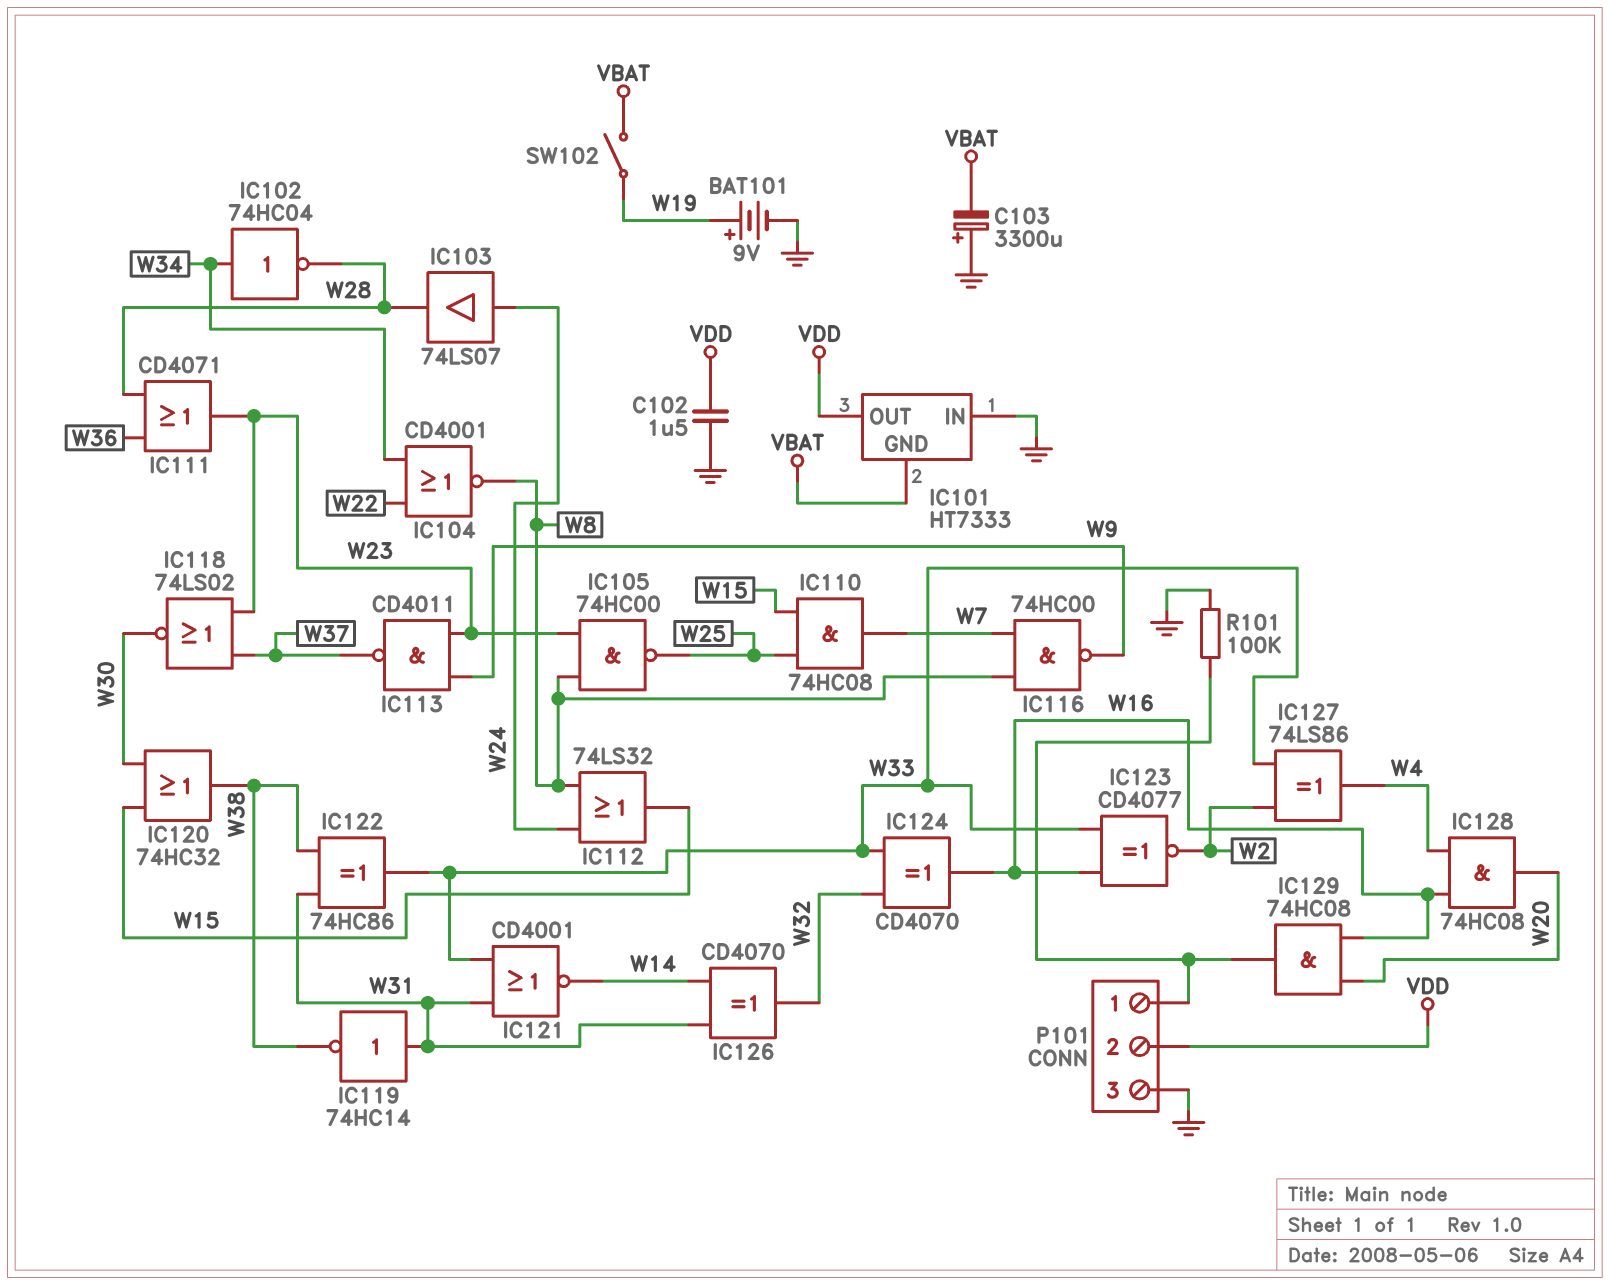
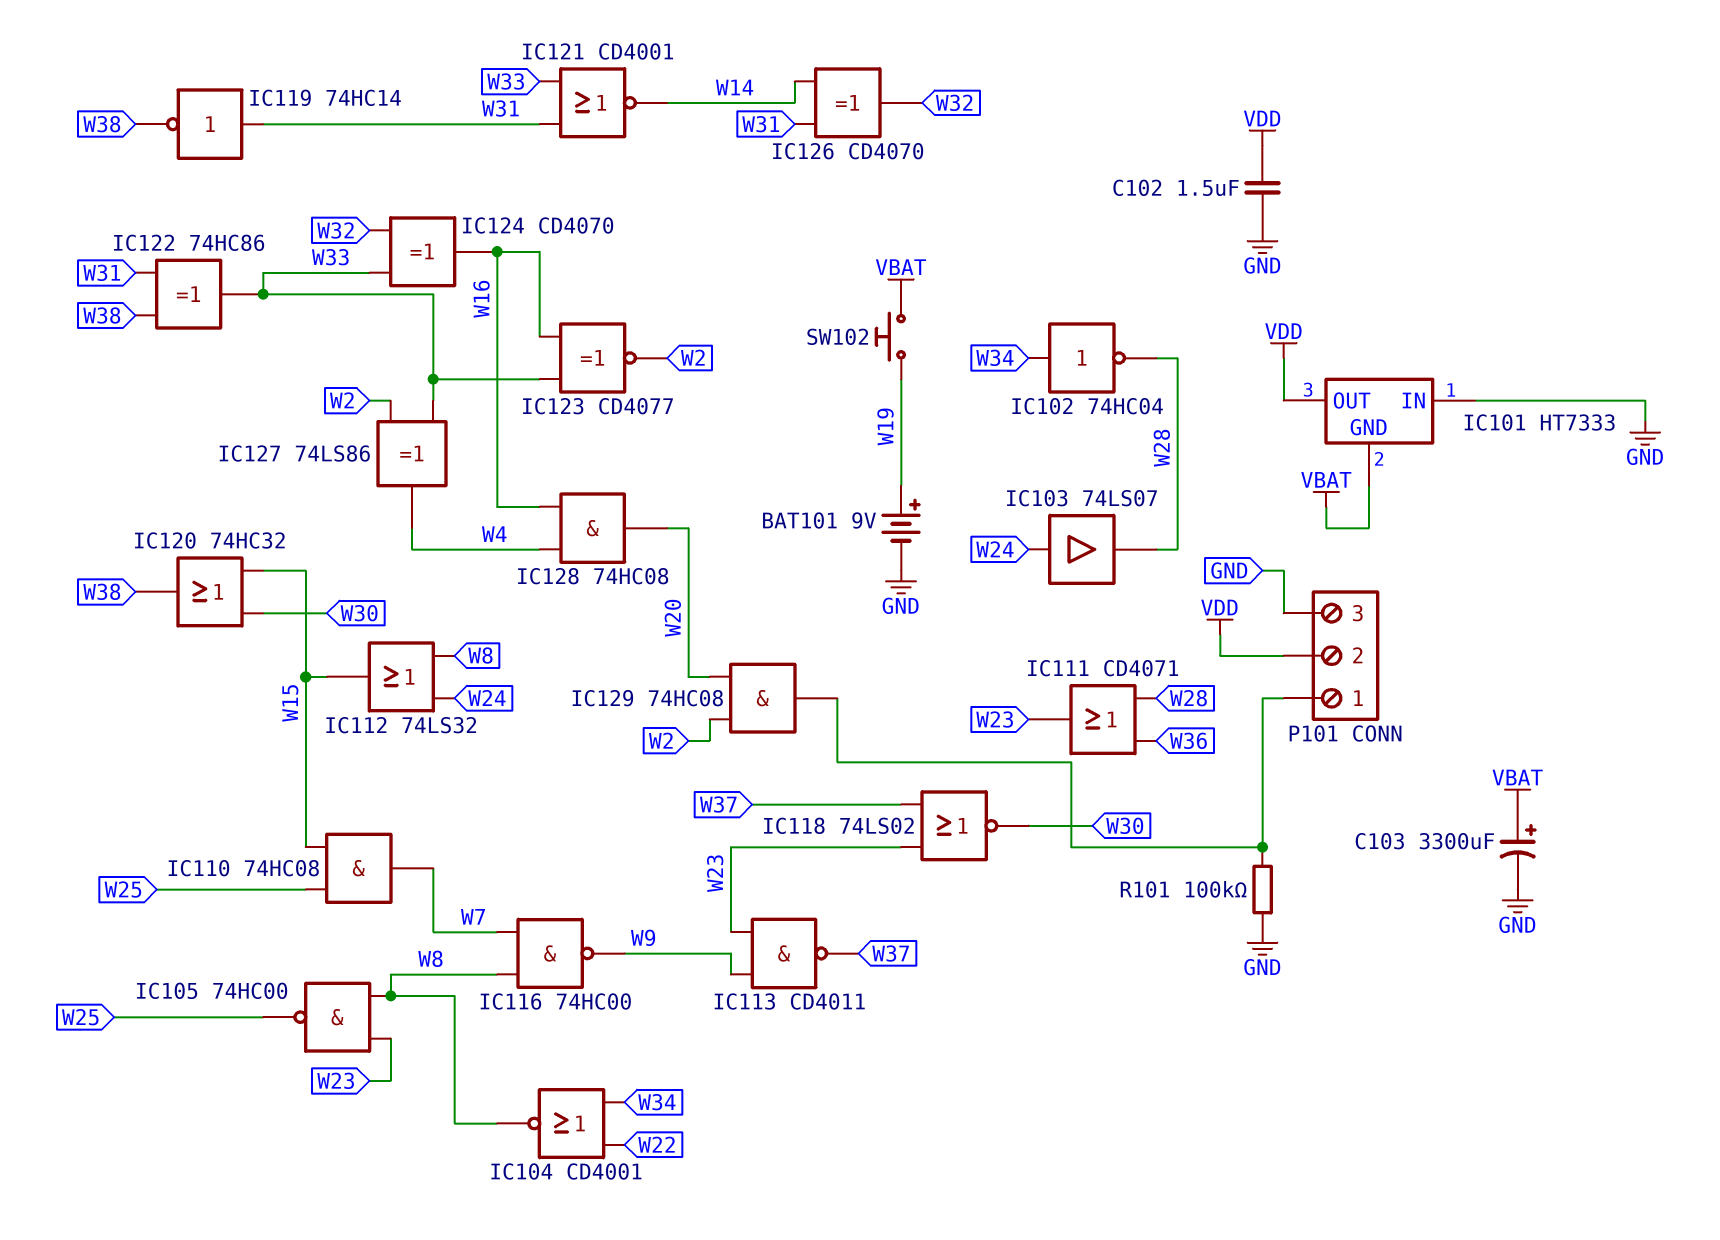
C103: 3300uF (plus GND, minus VBAT) -> 3300uF (plus VBAT, minus GND)
IC129: AND 74HC08 (in W16, in W20, out P101/1) -> AND 74HC08 (in W2, in W20, out P101/1)
SW102: switch (VBAT, W19) -> button (VBAT, W19)

